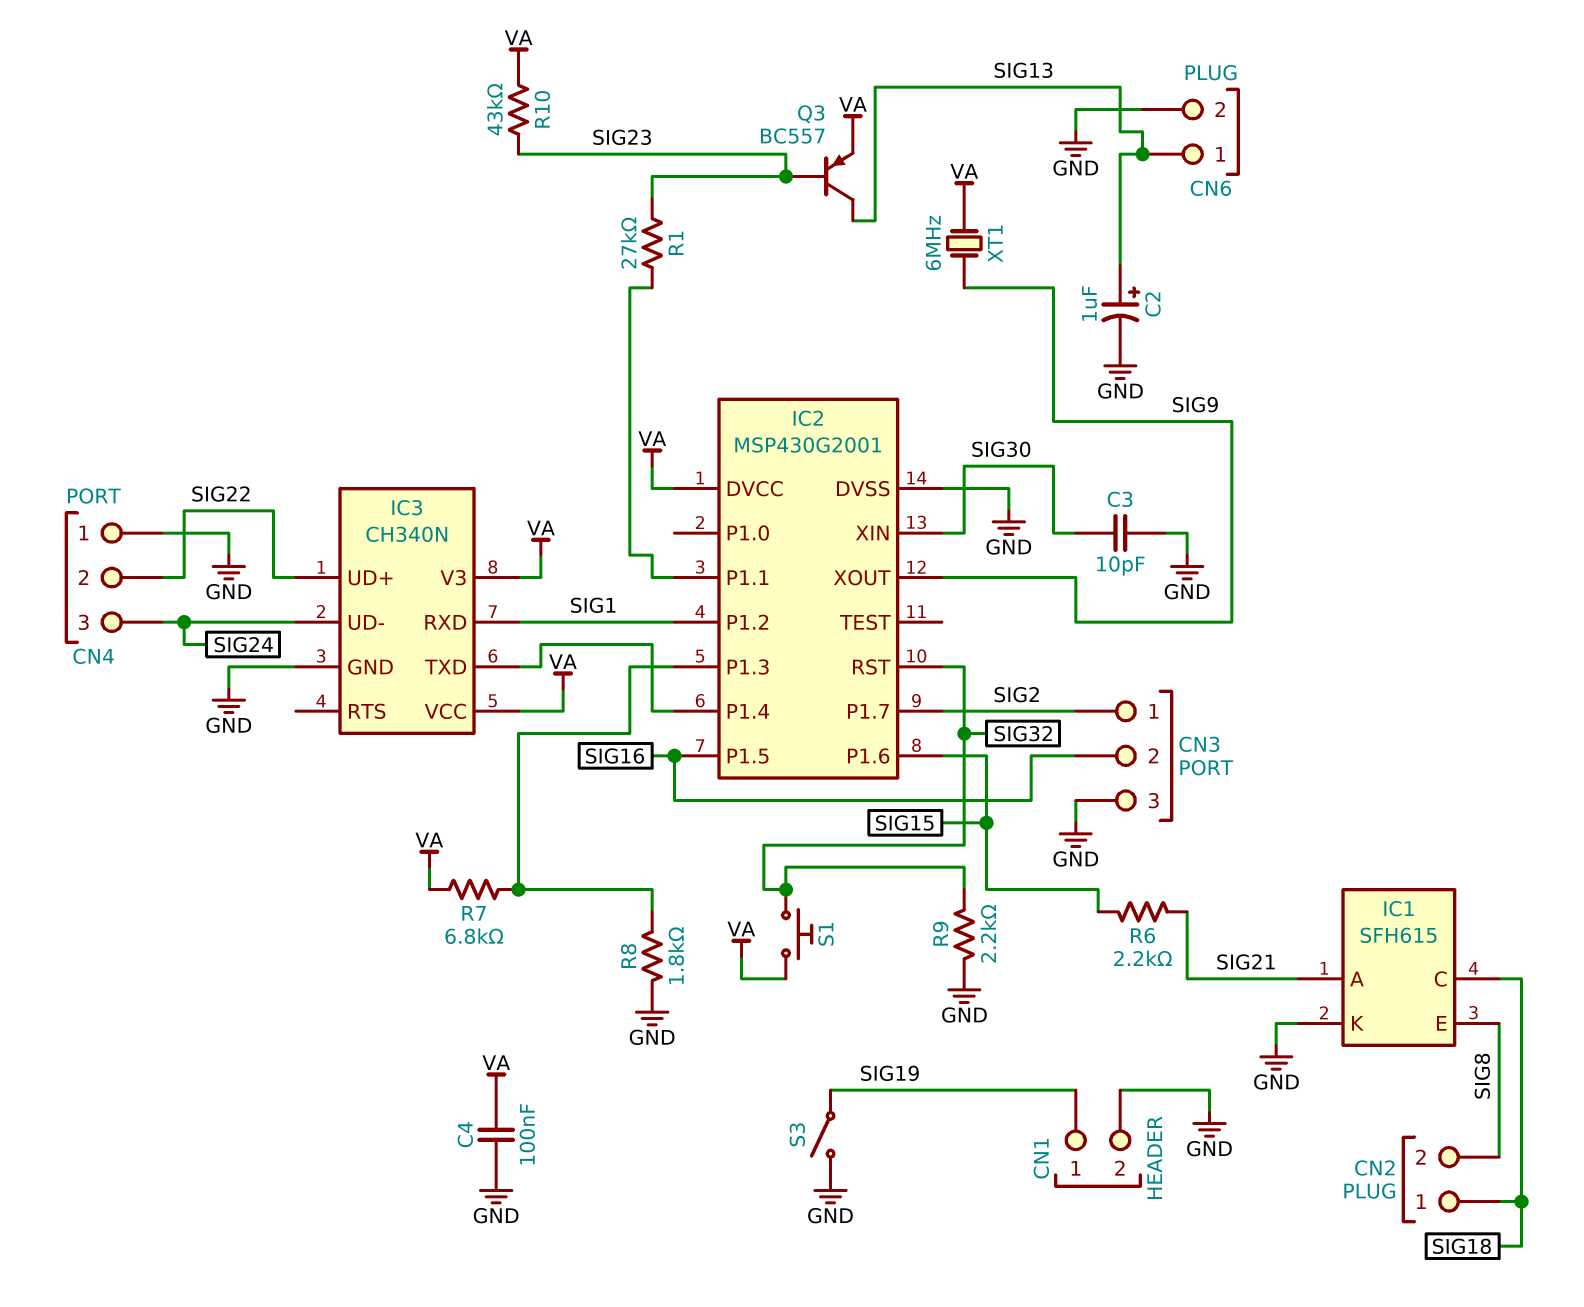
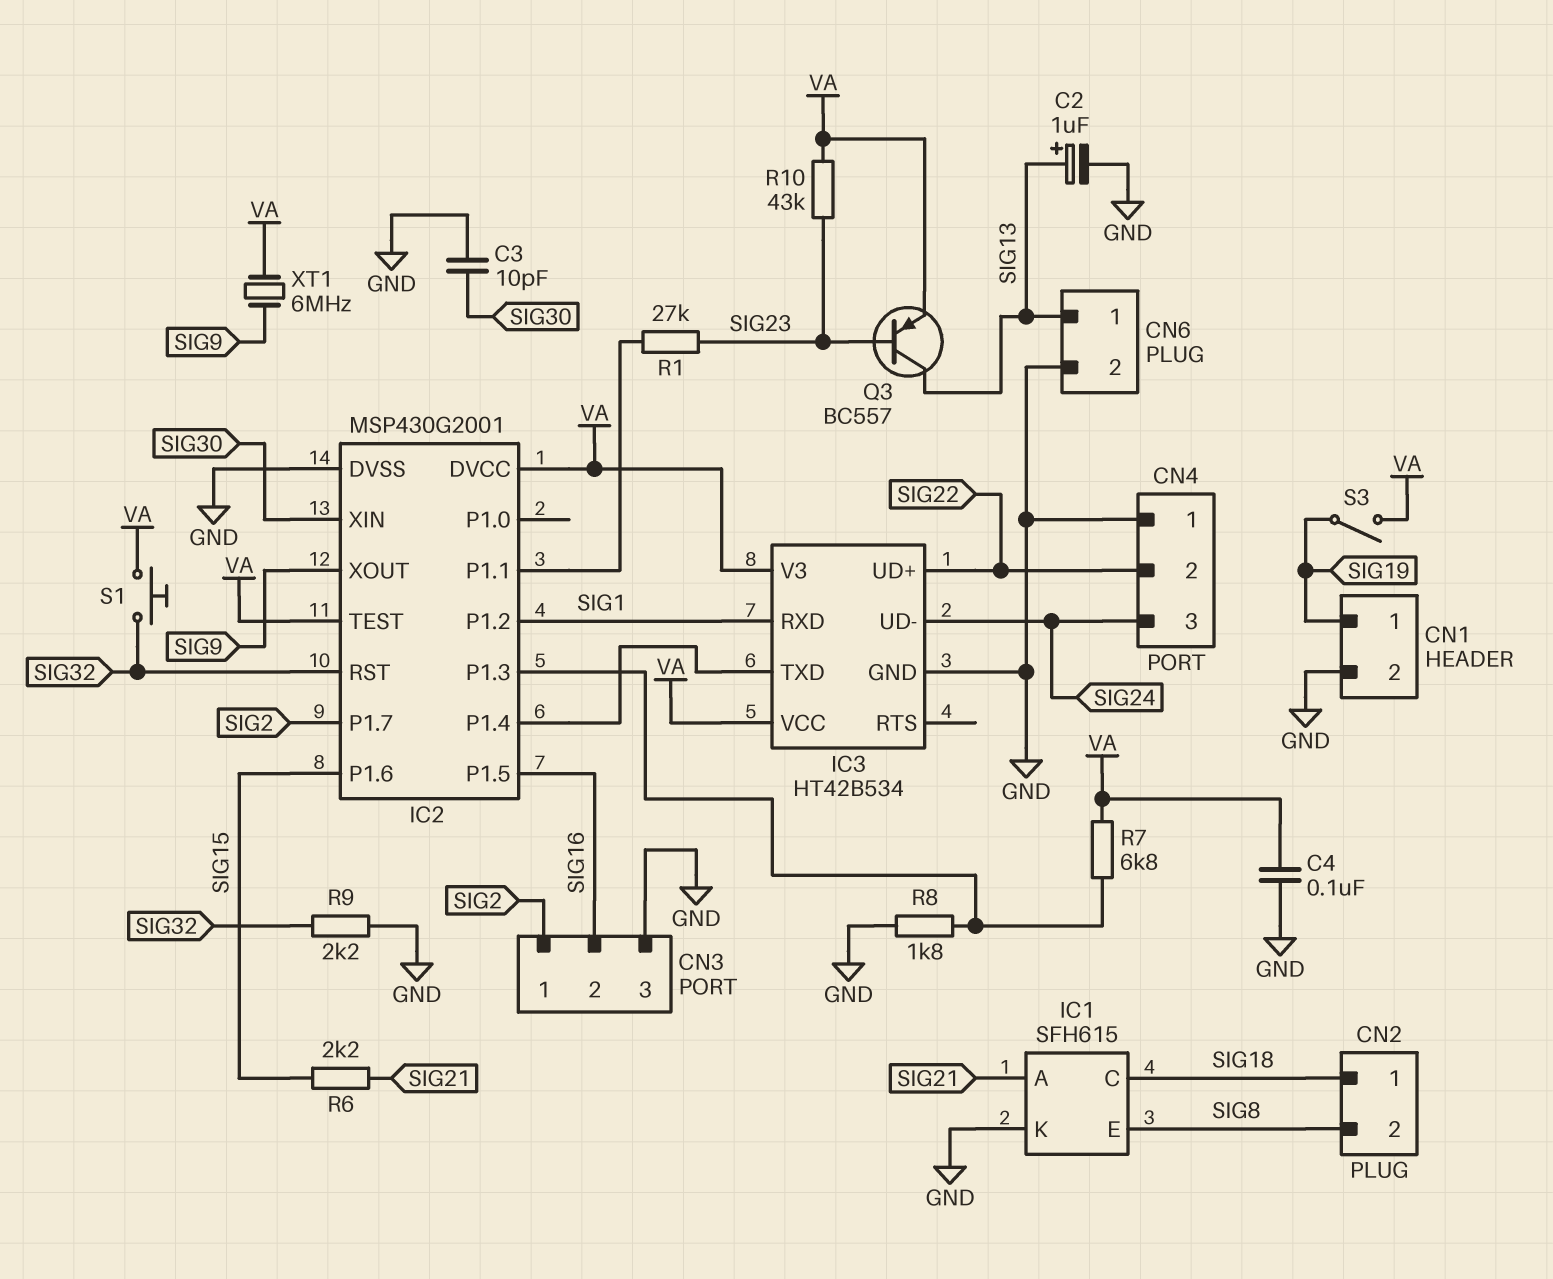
IC2 pin TEST: none -> VA
IC3: CH340N -> HT42B534
S3: switch (GND, SIG19) -> switch (SIG19, VA)

